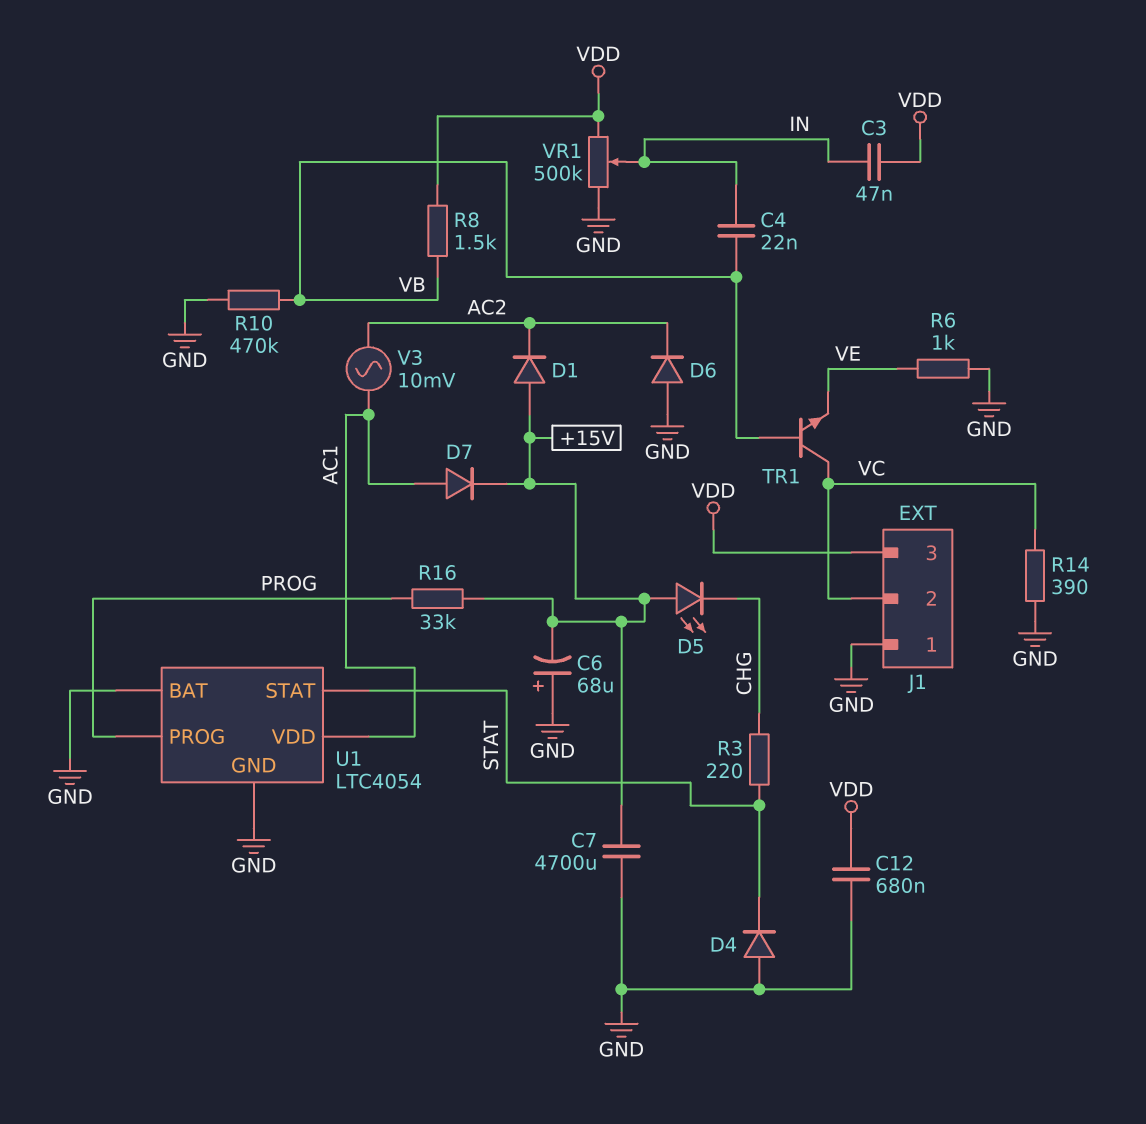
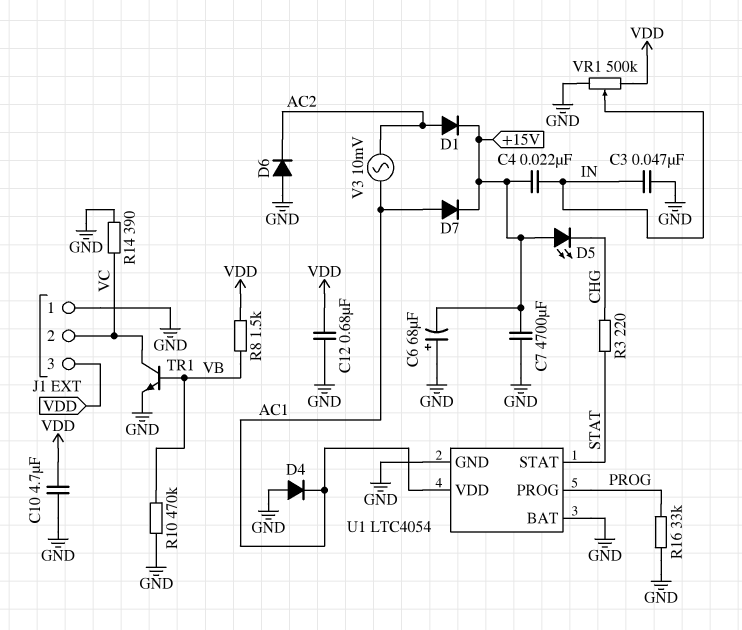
C3: 47nF (IN, VDD) -> 47nF (GND, IN)
C4: 22nF (IN, VB) -> 22nF (+15V, IN)
C10: none -> 4.7uF (GND, VDD)
D1: diode (A +15V, K AC2) -> diode (A AC2, K +15V)
D4: diode (A GND, K STAT) -> diode (A GND, K AC1)
R6: 1k (GND, VE) -> none
R16: 33k (+15V, PROG) -> 33k (GND, PROG)
TR1: NPN (B VB, C VC, E VE) -> NPN (B VB, C VC, E GND)

